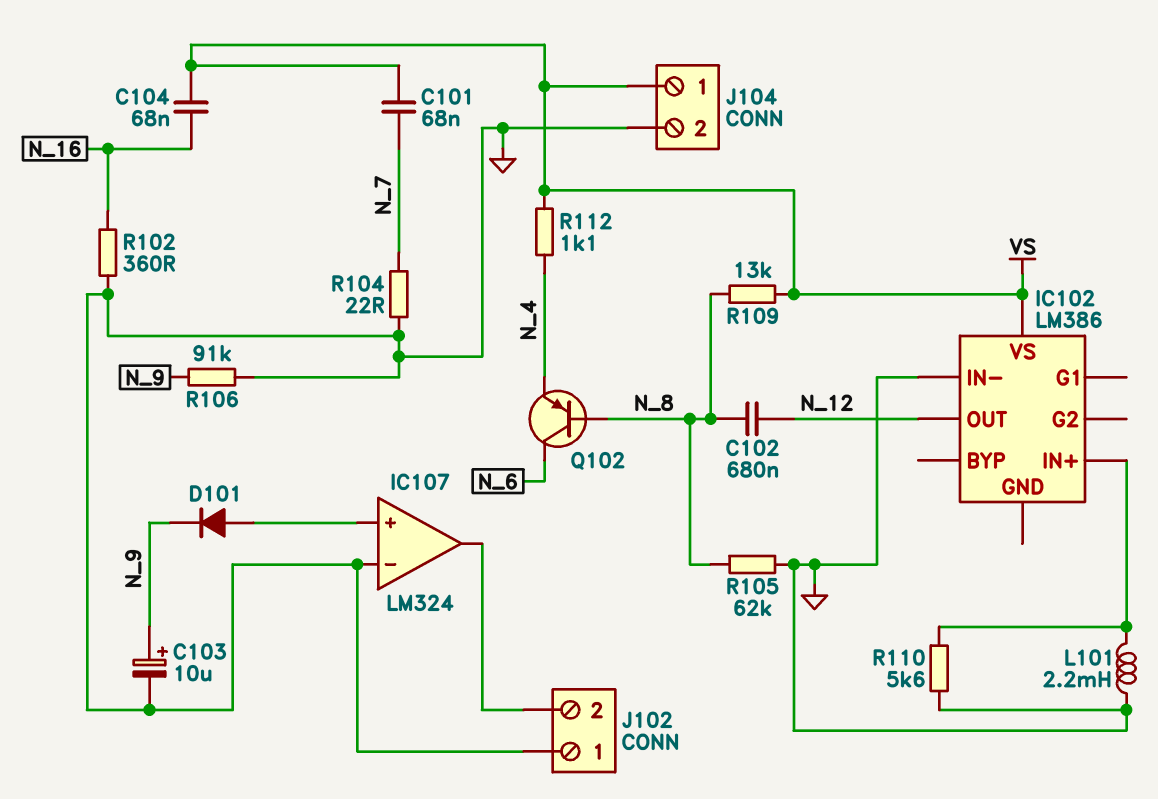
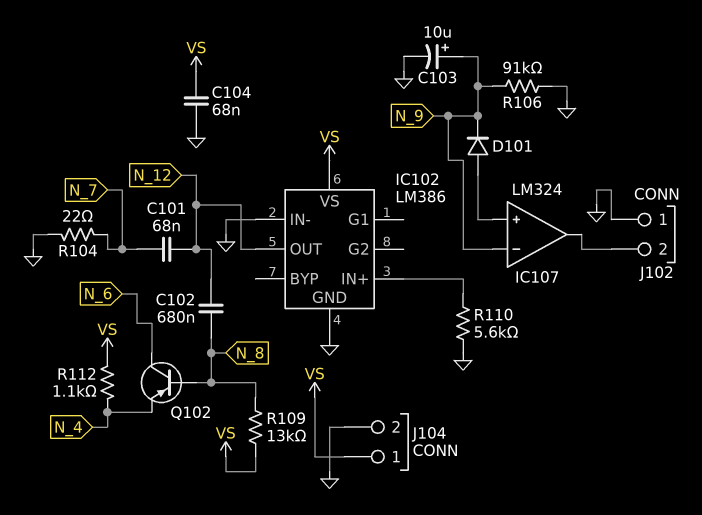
C101: 68nF (N_7, VS) -> 68nF (N_7, N_12)
C104: 68nF (N_16, VS) -> 68nF (GND, VS)
IC102 pin GND: none -> GND
IC107 pin in-: GND -> N_9
L101: 2.2mH (GND, IC102/IN+) -> none
R102: 360 (GND, N_16) -> none
R105: 62k (GND, N_8) -> none

